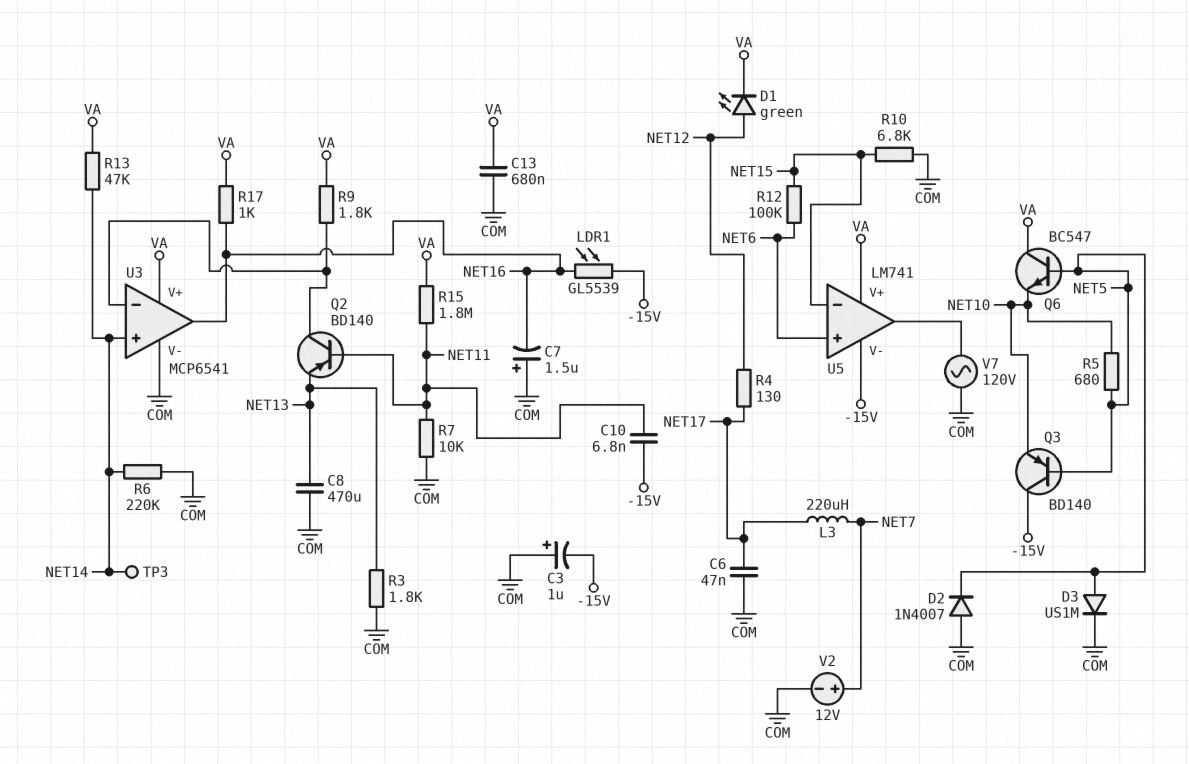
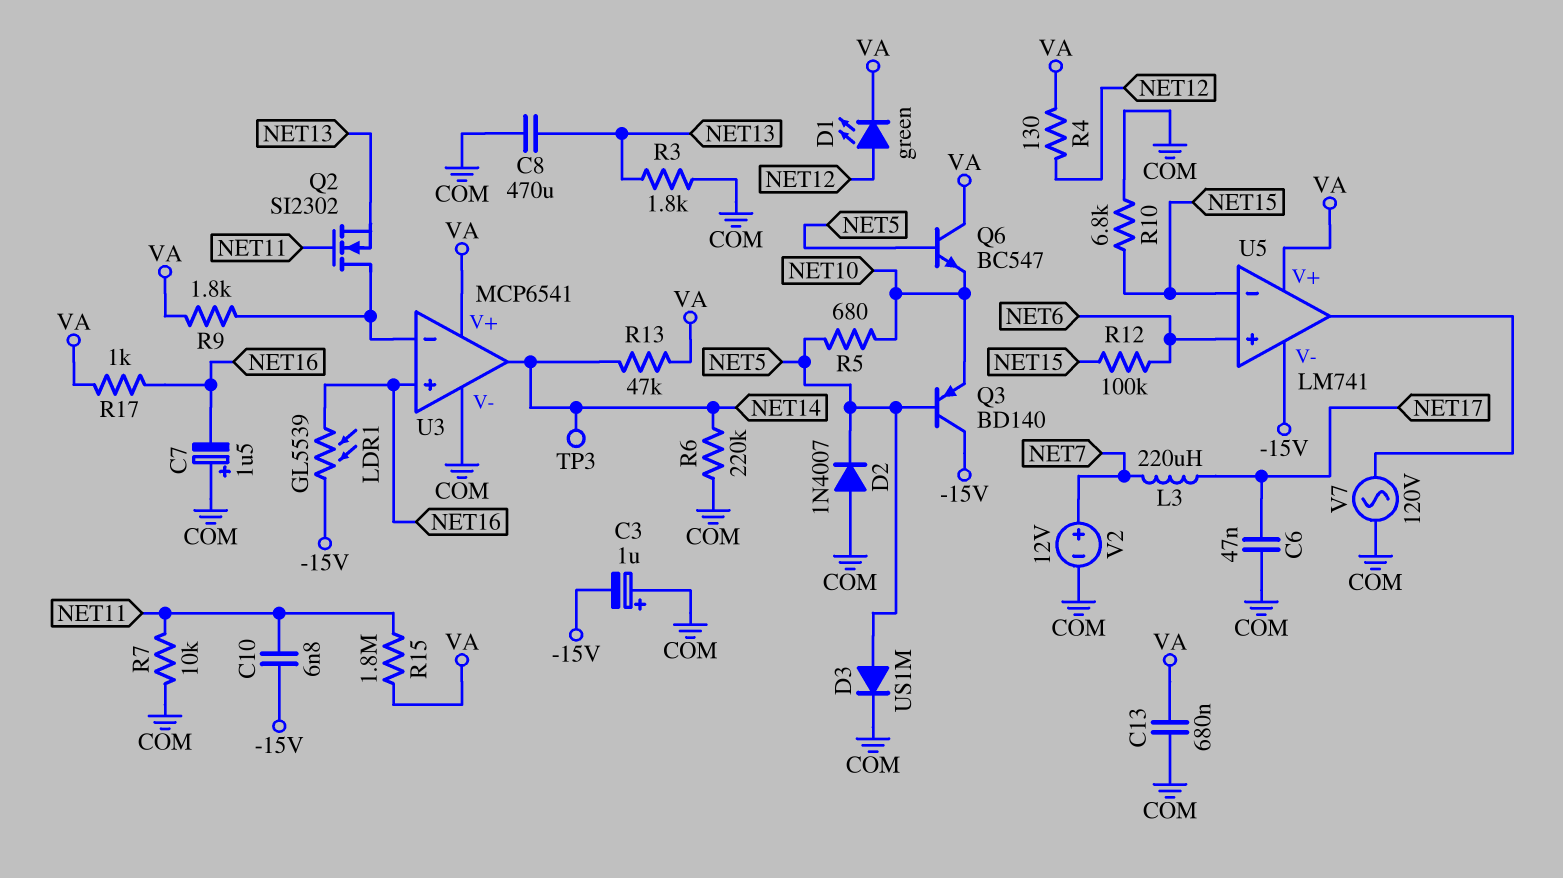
Q2: PNP BD140 (B NET11, C U3/in-, E NET13) -> NMOS SI2302 (G NET11, D U3/in-, S NET13)
R4: 130 (NET12, NET17) -> 130 (NET12, VA)
U3 pin in+: NET14 -> NET16
U3 pin out: NET16 -> NET14

